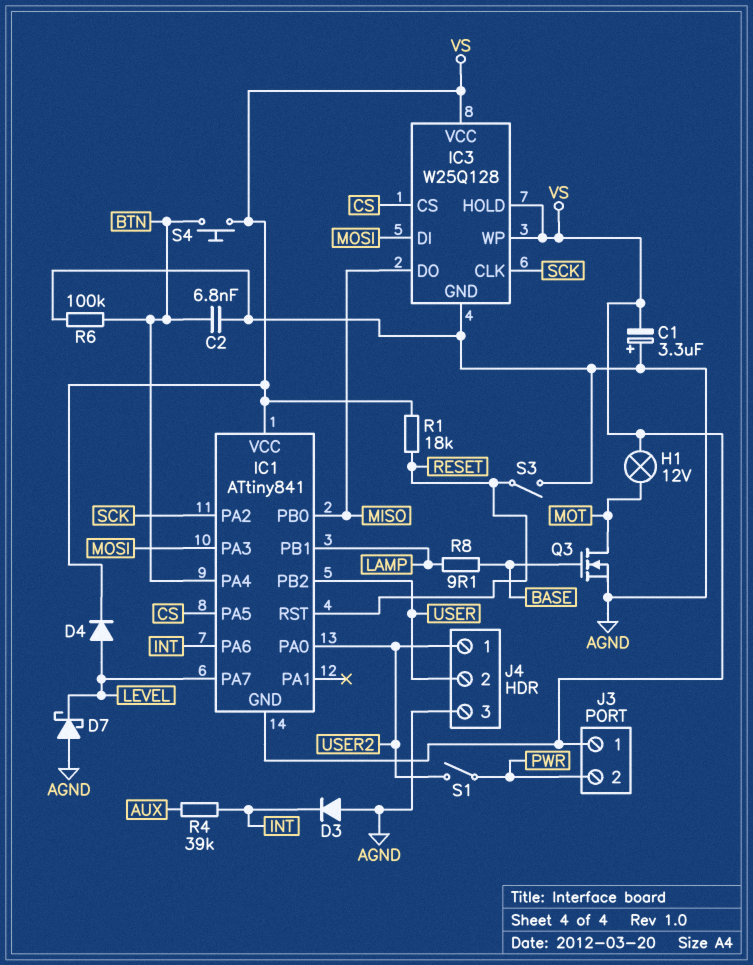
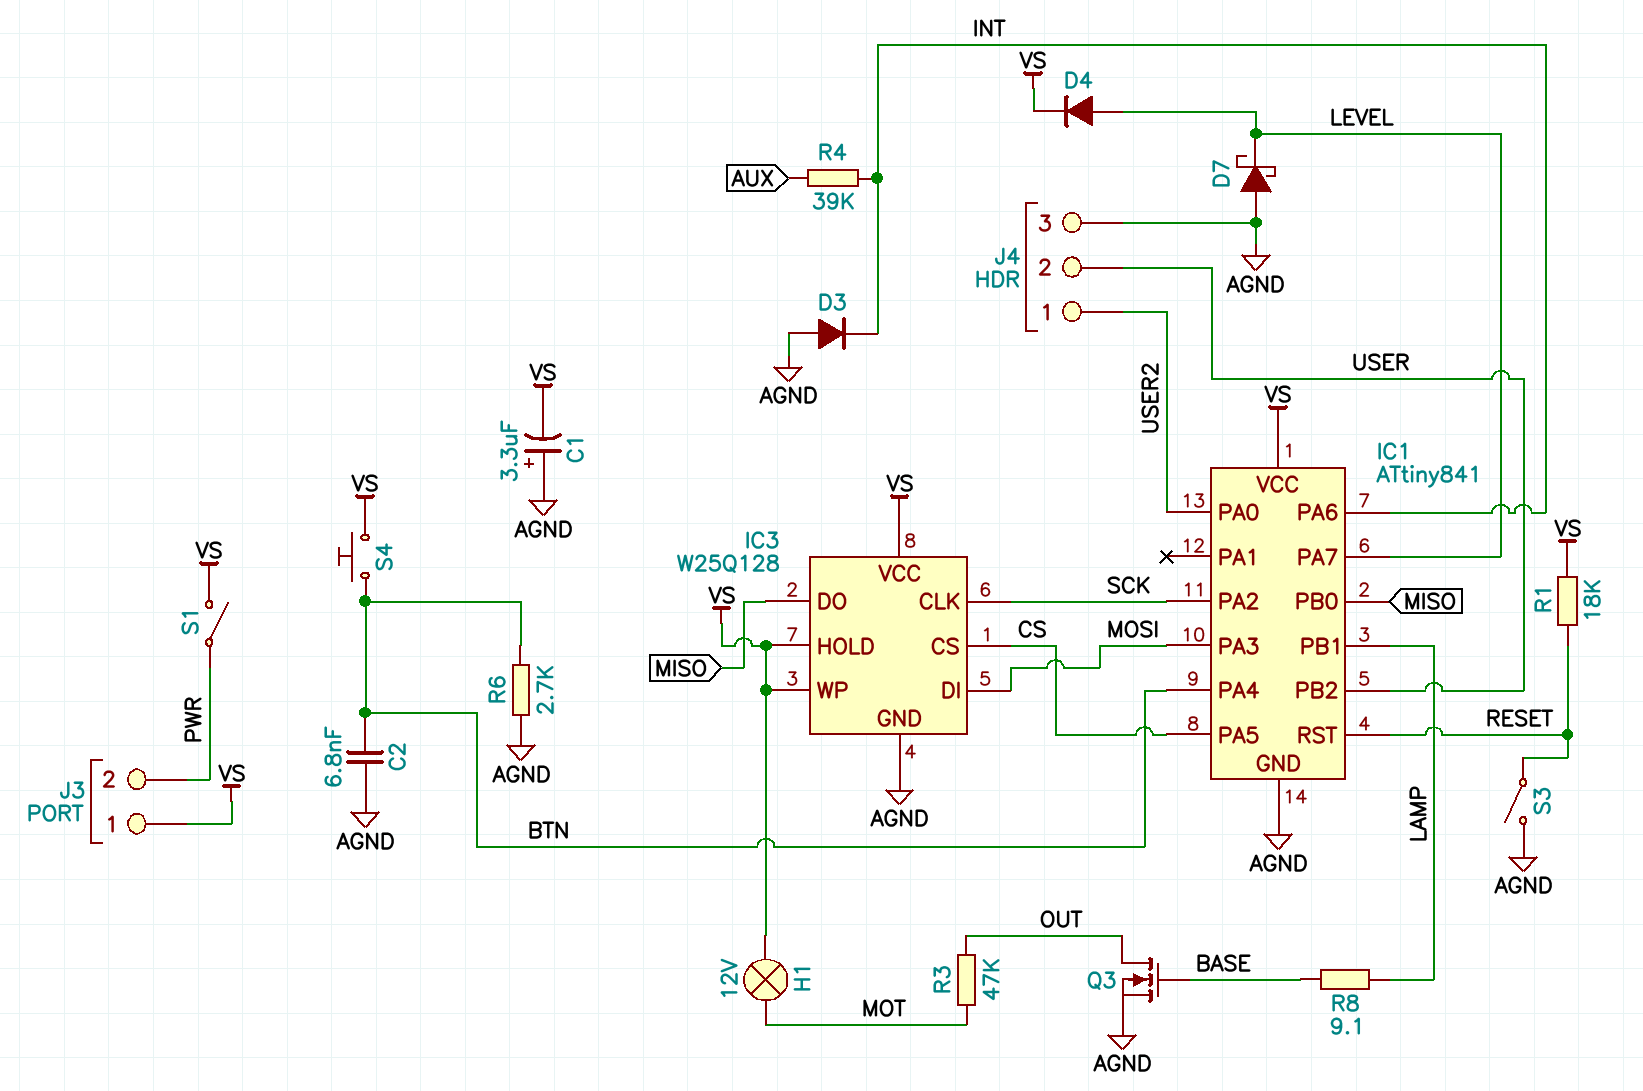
IC1 pin GND: VS -> AGND
Q3: NMOS (G BASE, D MOT, S AGND) -> NMOS (G BASE, D OUT, S AGND)
R3: none -> 47k (MOT, OUT)
R6: 100k (AGND, BTN) -> 2.7k (AGND, BTN)
S1: switch (PWR, USER2) -> switch (PWR, VS)

